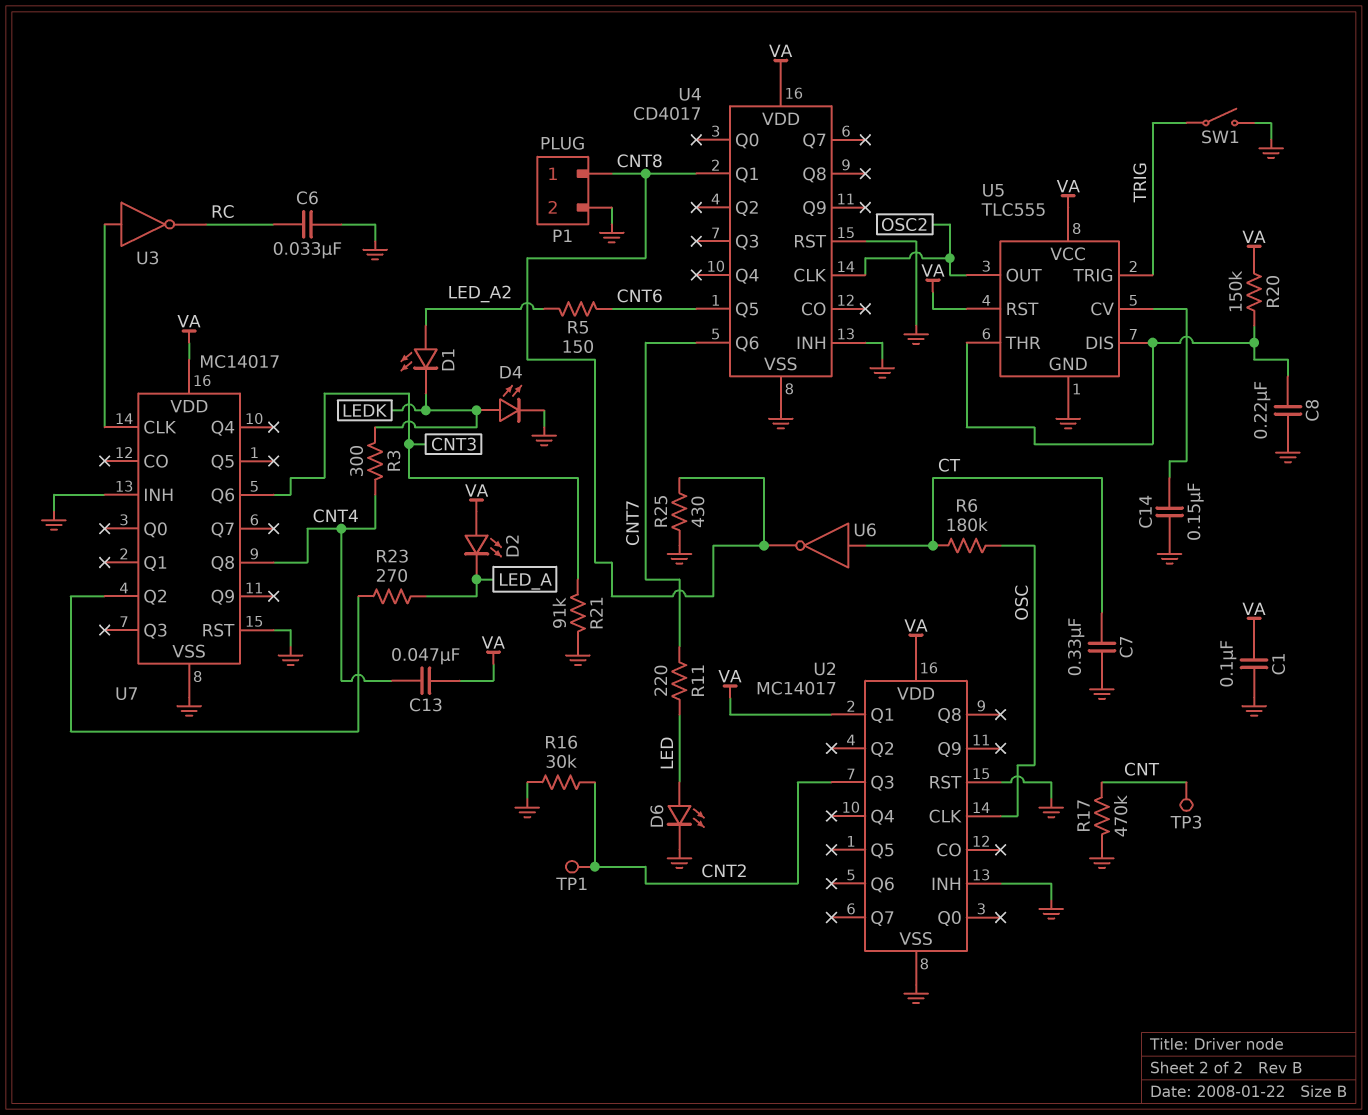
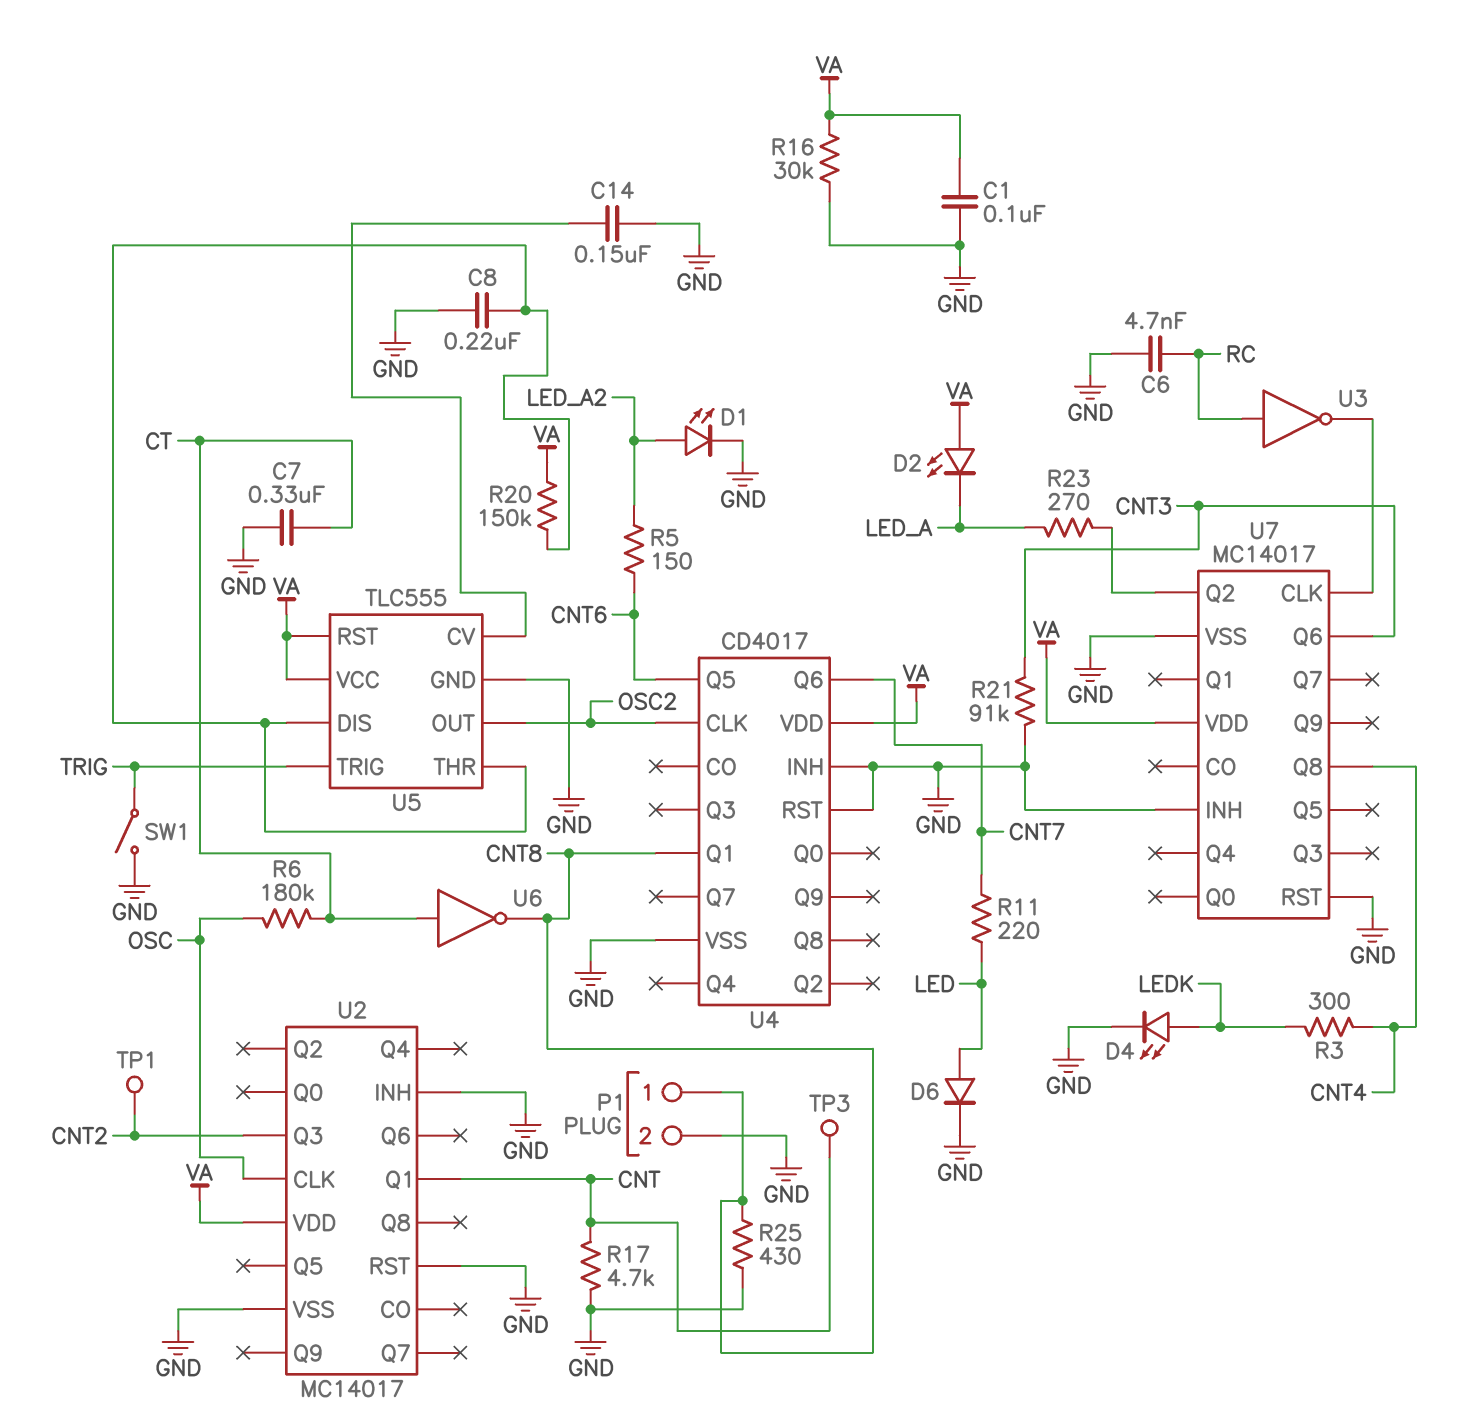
C6: 33nF (GND, RC) -> 4.7nF (GND, RC)
C13: 47nF (CNT4, VA) -> none
D1: LED (A LED_A2, K LEDK) -> LED (A LED_A2, K GND)
D6: LED (A LED, K GND) -> diode (A LED, K GND)
R16: 30k (CNT2, GND) -> 30k (GND, VA)
R17: 470k (CNT, GND) -> 4.7k (CNT, GND)
U2 pin Q1: VA -> CNT
U3: NOT (in U7/CLK, out RC) -> NOT (in RC, out U7/CLK)

